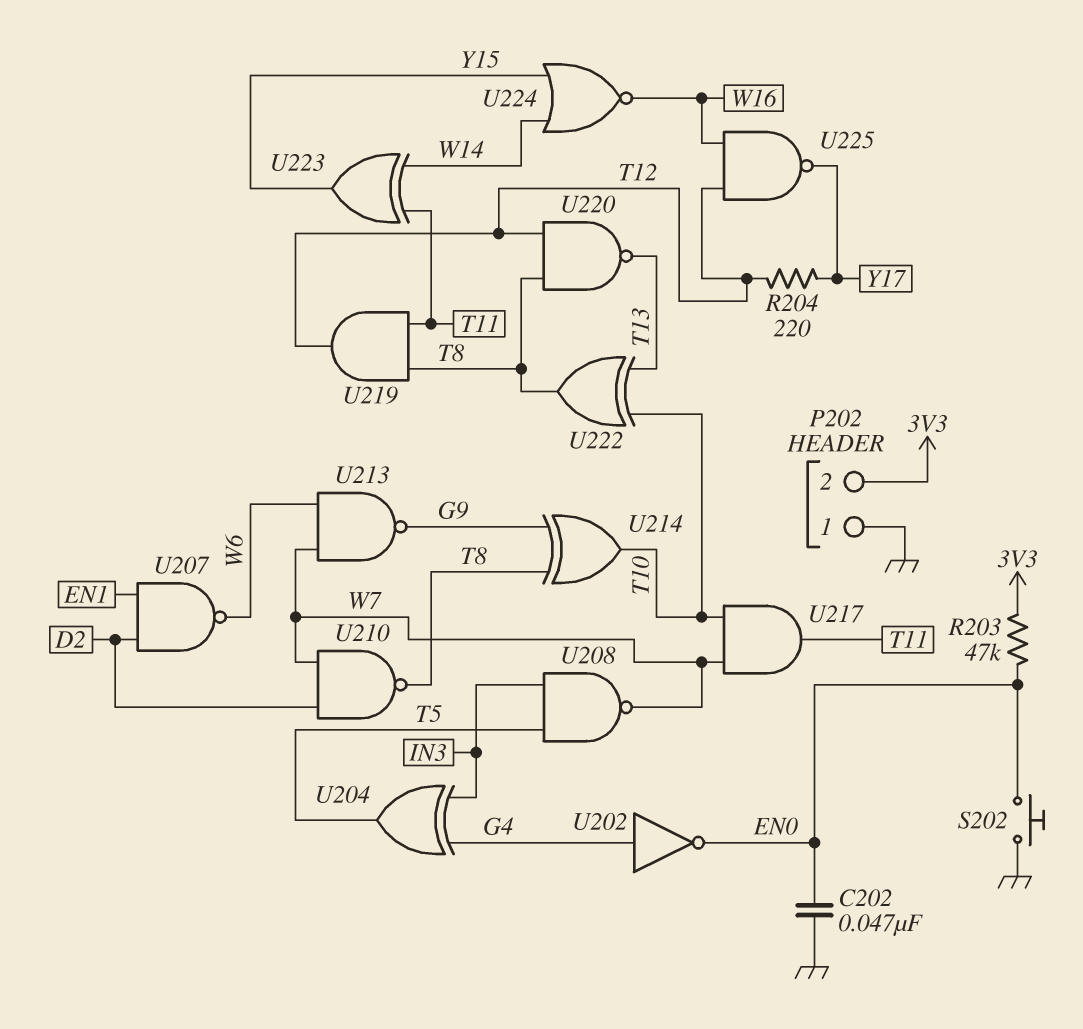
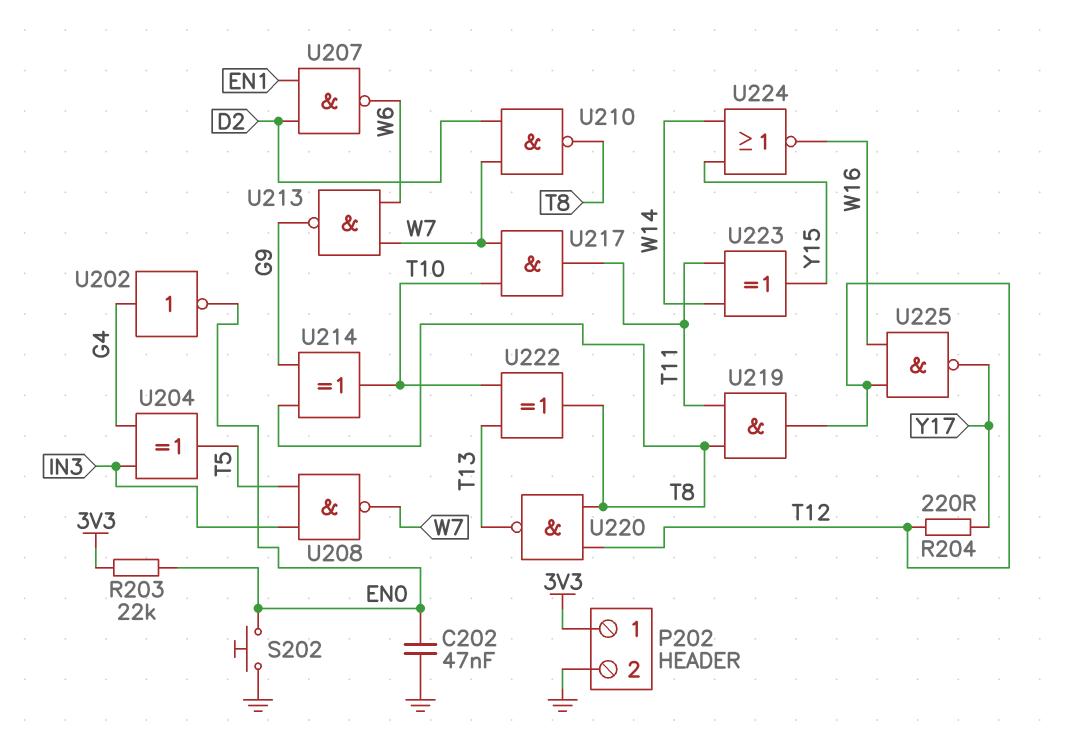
P202 pin 1: GND -> 3V3
P202 pin 2: 3V3 -> GND
R203: 47k (3V3, EN0) -> 22k (3V3, EN0)

